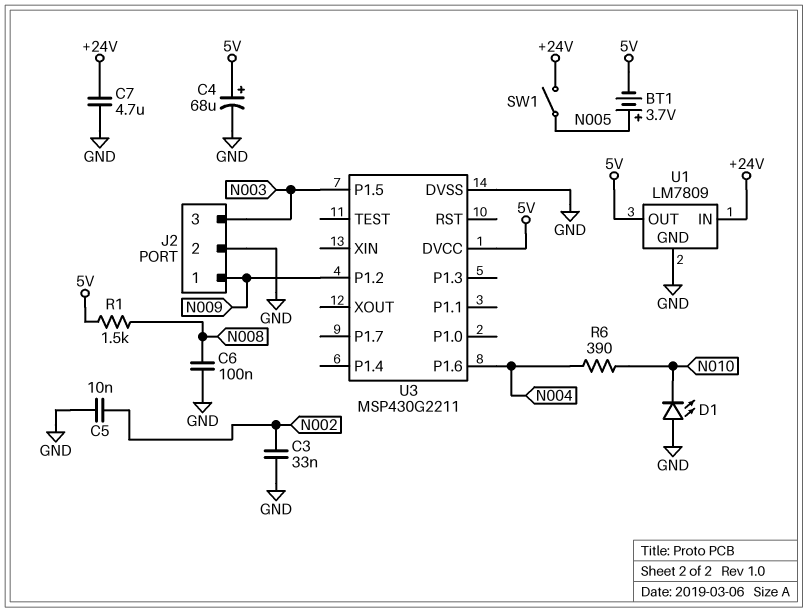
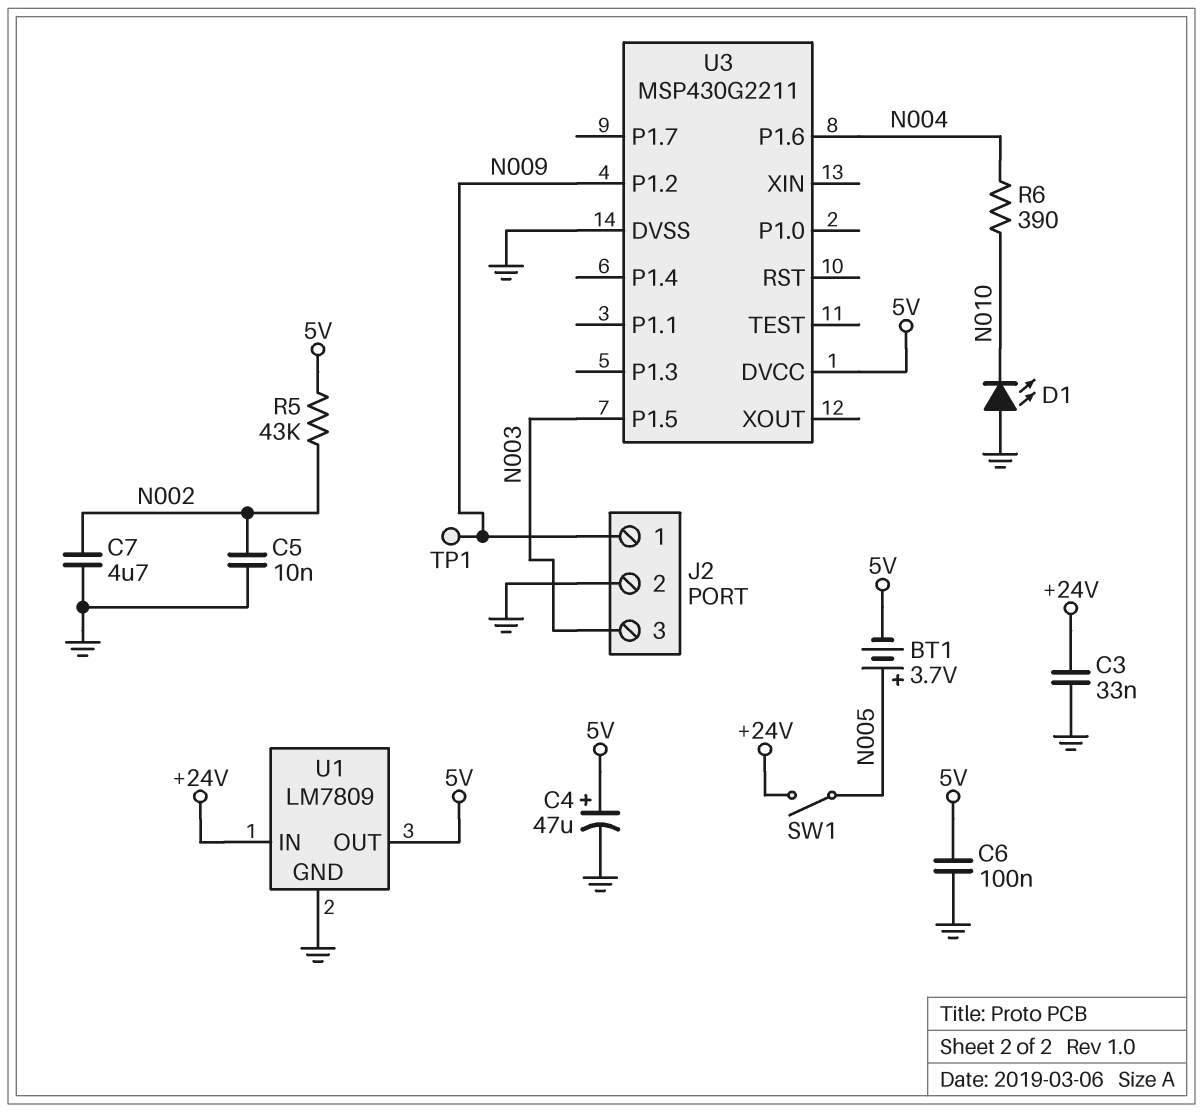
C3: 33nF (GND, N002) -> 33nF (+24V, GND)
C4: 68uF (plus 5V, minus GND) -> 47uF (plus 5V, minus GND)
C6: 100nF (GND, N008) -> 100nF (5V, GND)
C7: 4.7uF (+24V, GND) -> 4.7uF (GND, N002)
R1: 1.5k (5V, N008) -> none
R5: none -> 43k (5V, N002)
TP1: none -> test point (N009)

